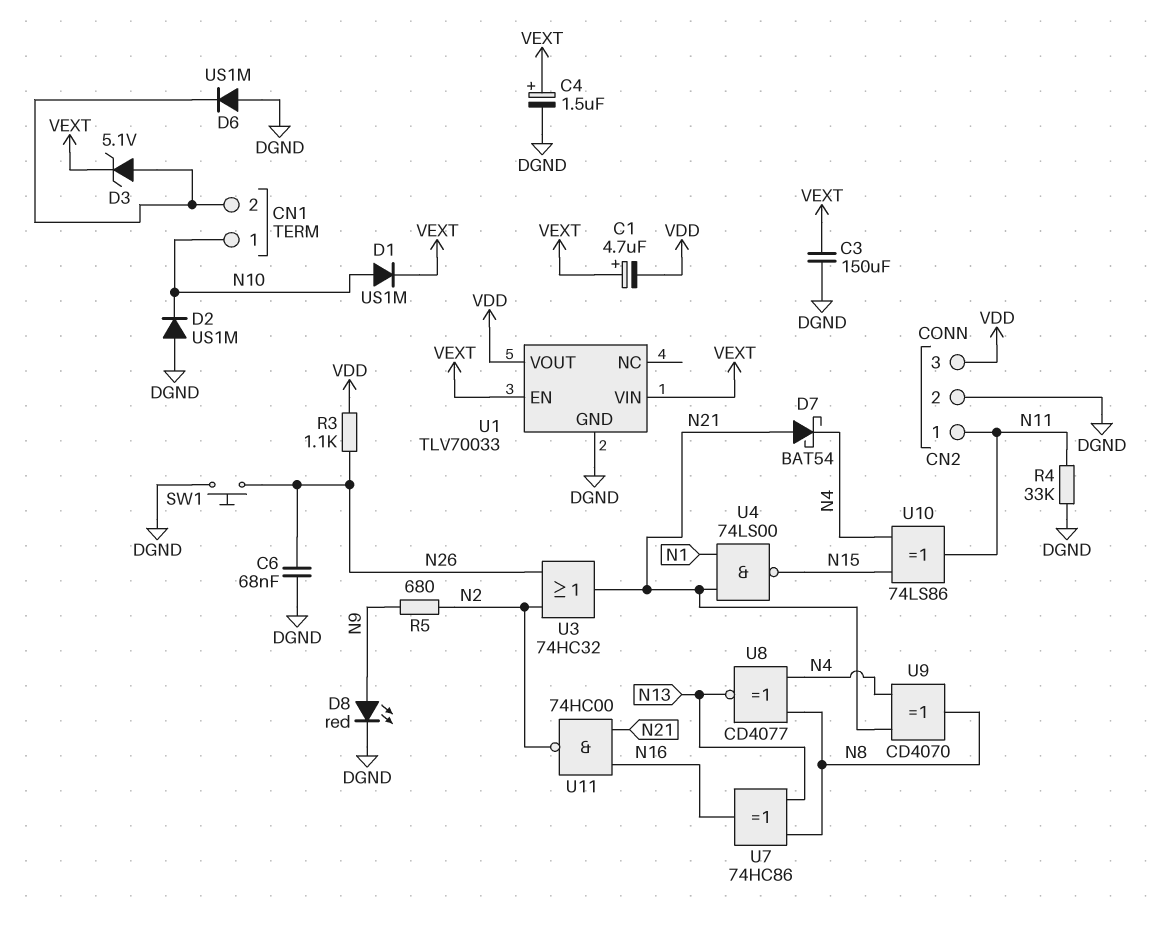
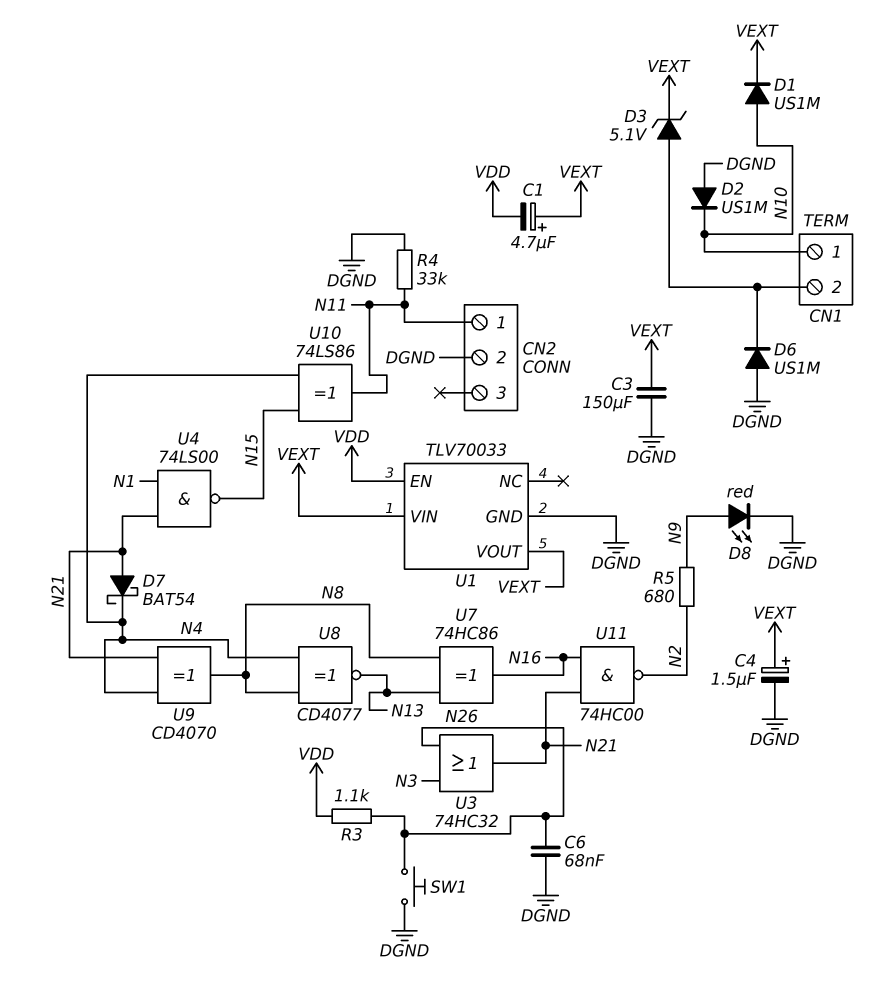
CN2 pin 3: VDD -> none
U1 pin EN: VEXT -> VDD
U1 pin VOUT: VDD -> VEXT
U3: OR 74HC32 (in N2, in N26, out N21) -> OR 74HC32 (in N3, in N26, out N21)

